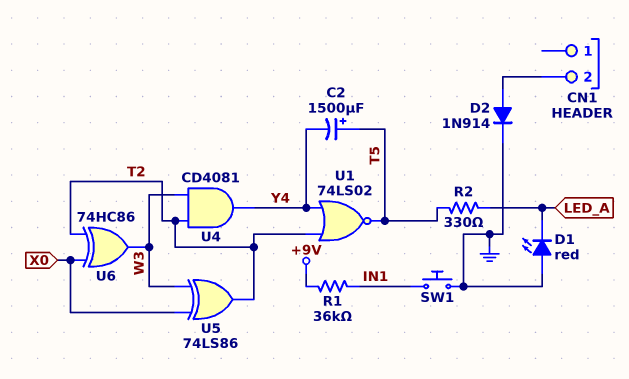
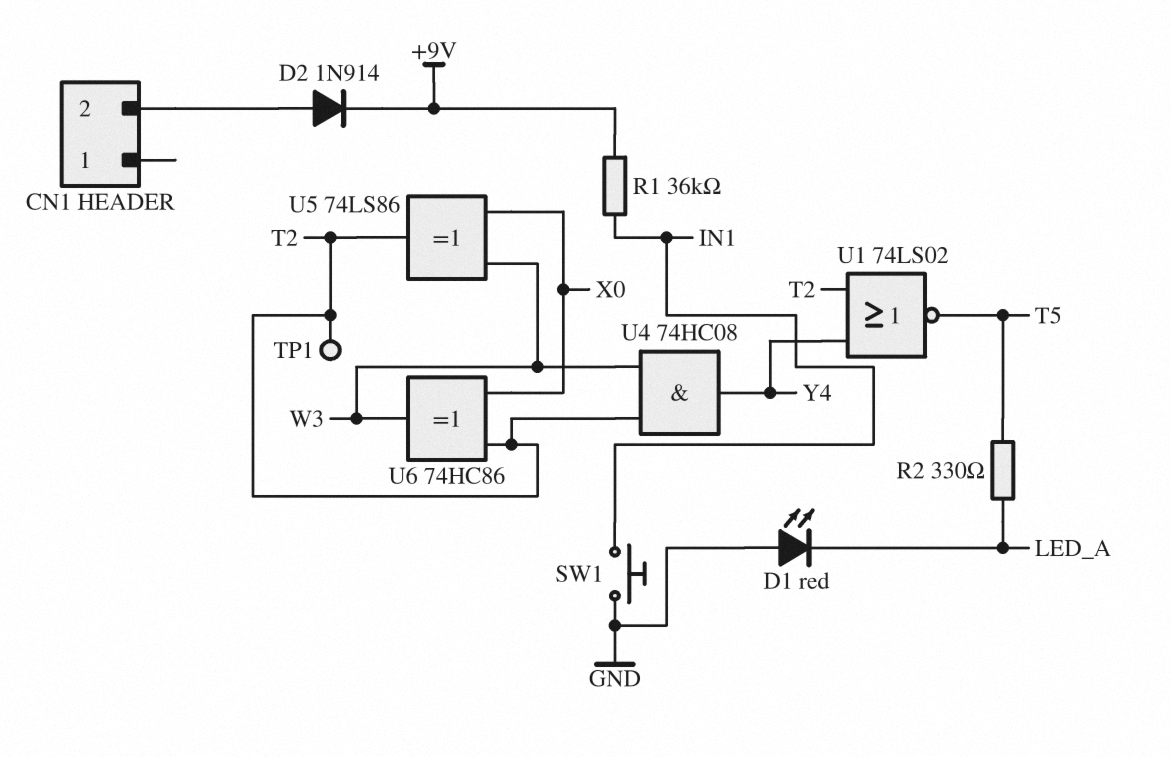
C2: 1500uF (plus T5, minus Y4) -> none
D2: diode 1N914 (A CN1/2, K GND) -> diode 1N914 (A CN1/2, K +9V)
TP1: none -> test point (T2)
U4: AND CD4081 (in T2, in W3, out Y4) -> AND 74HC08 (in T2, in W3, out Y4)

